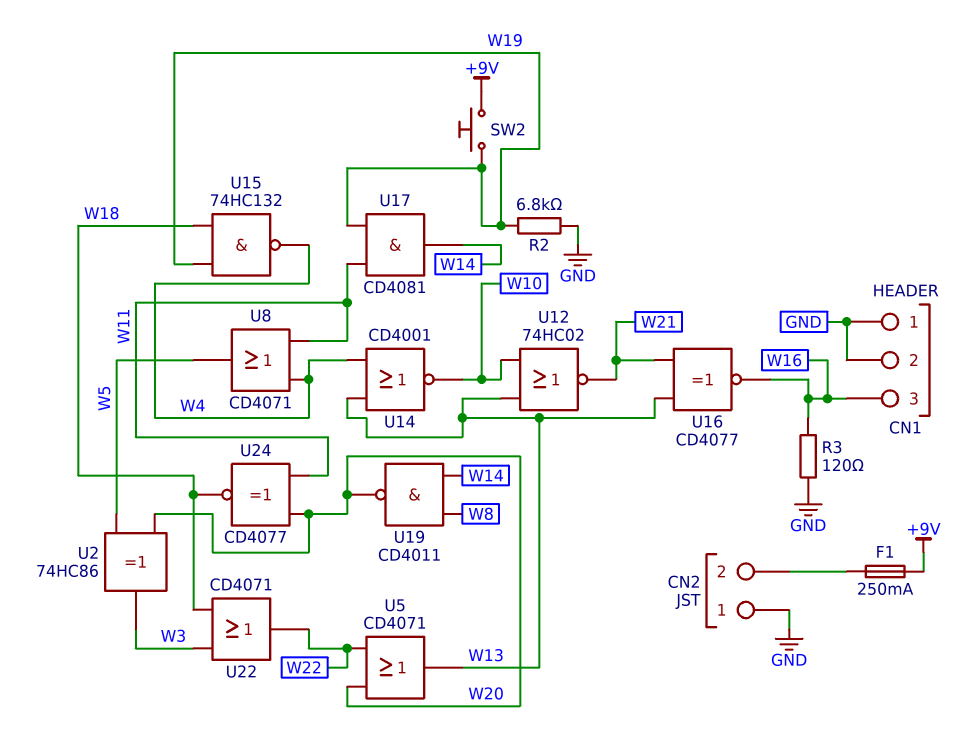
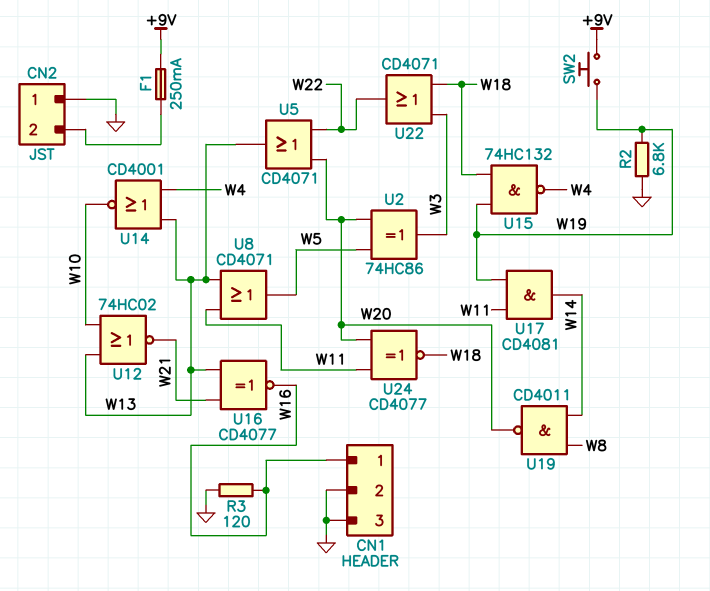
CN1 pin 1: GND -> W16
CN1 pin 3: W16 -> GND
U8: OR CD4071 (in W4, in W11, out W5) -> OR CD4071 (in W11, in W13, out W5)

